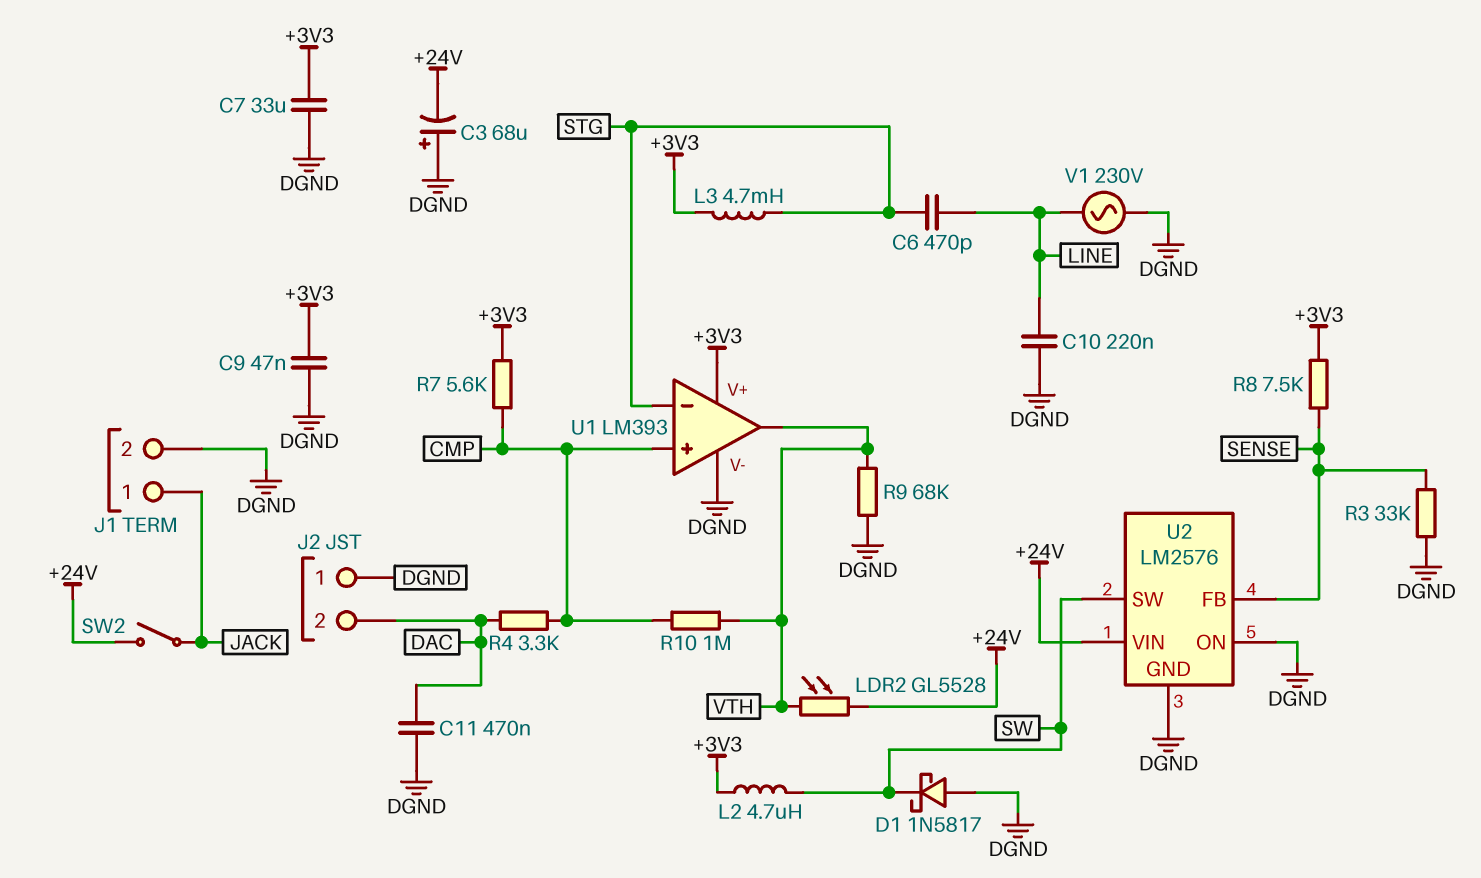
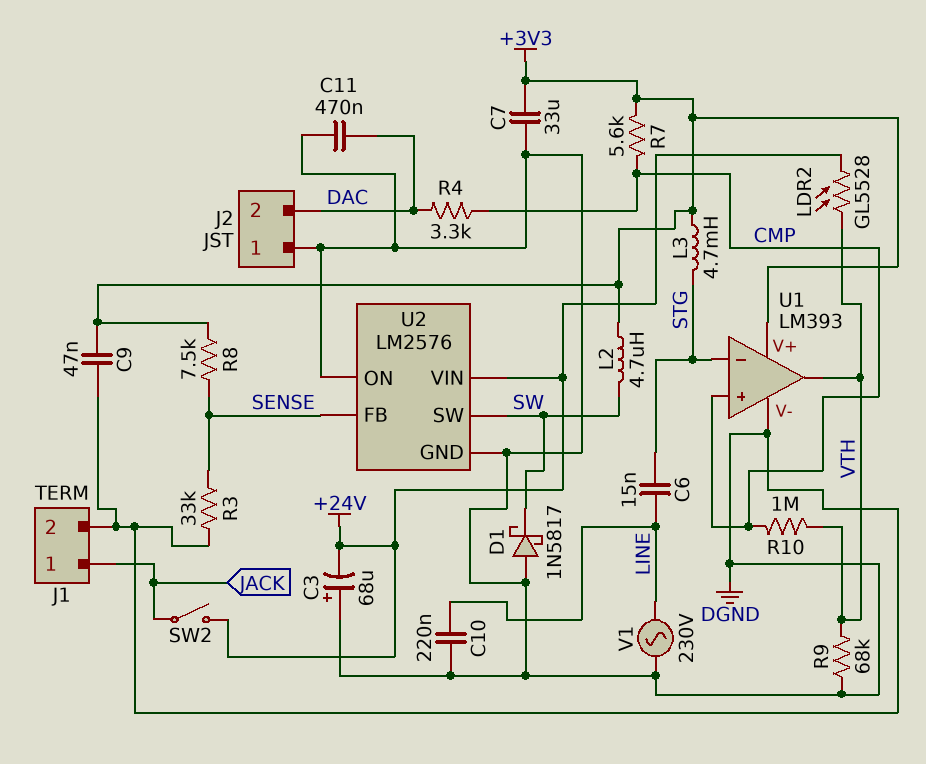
C6: 470pF (LINE, STG) -> 15nF (LINE, STG)

